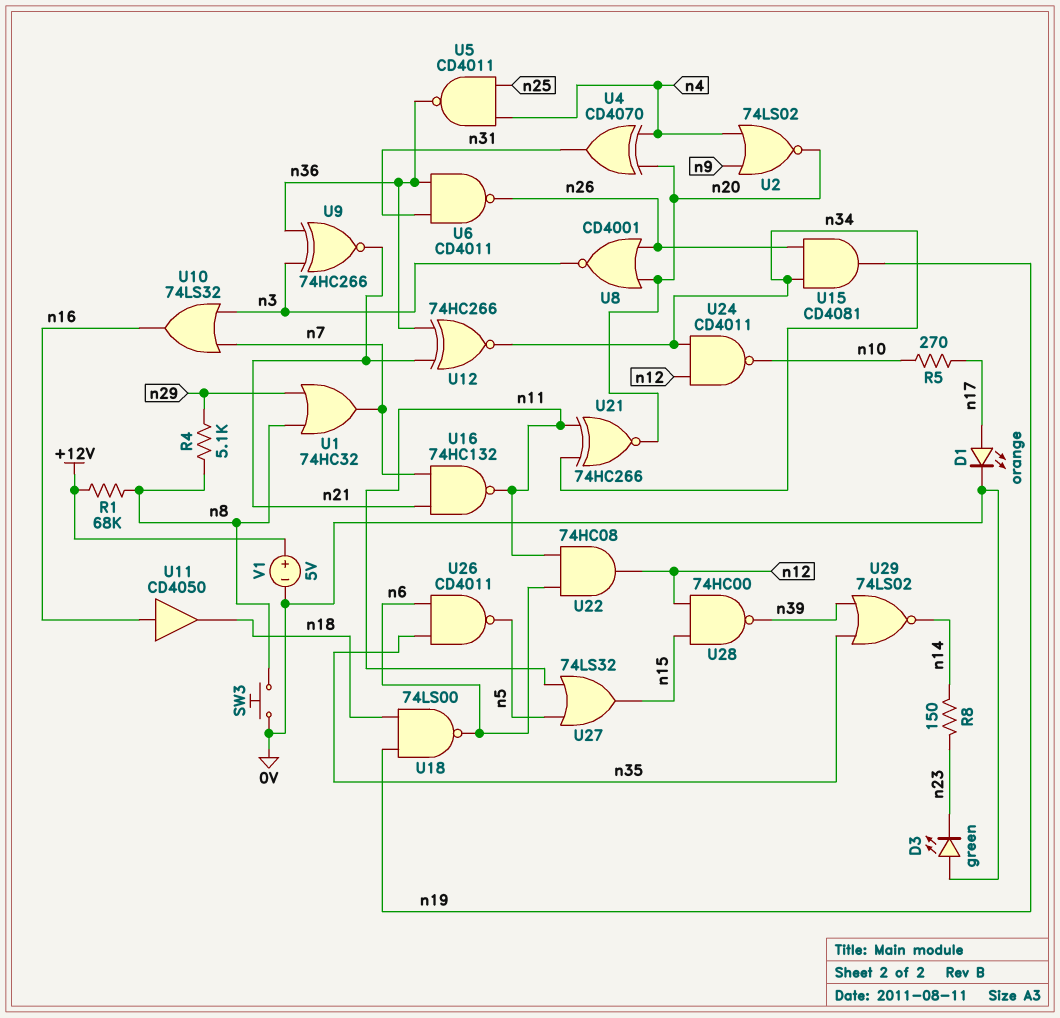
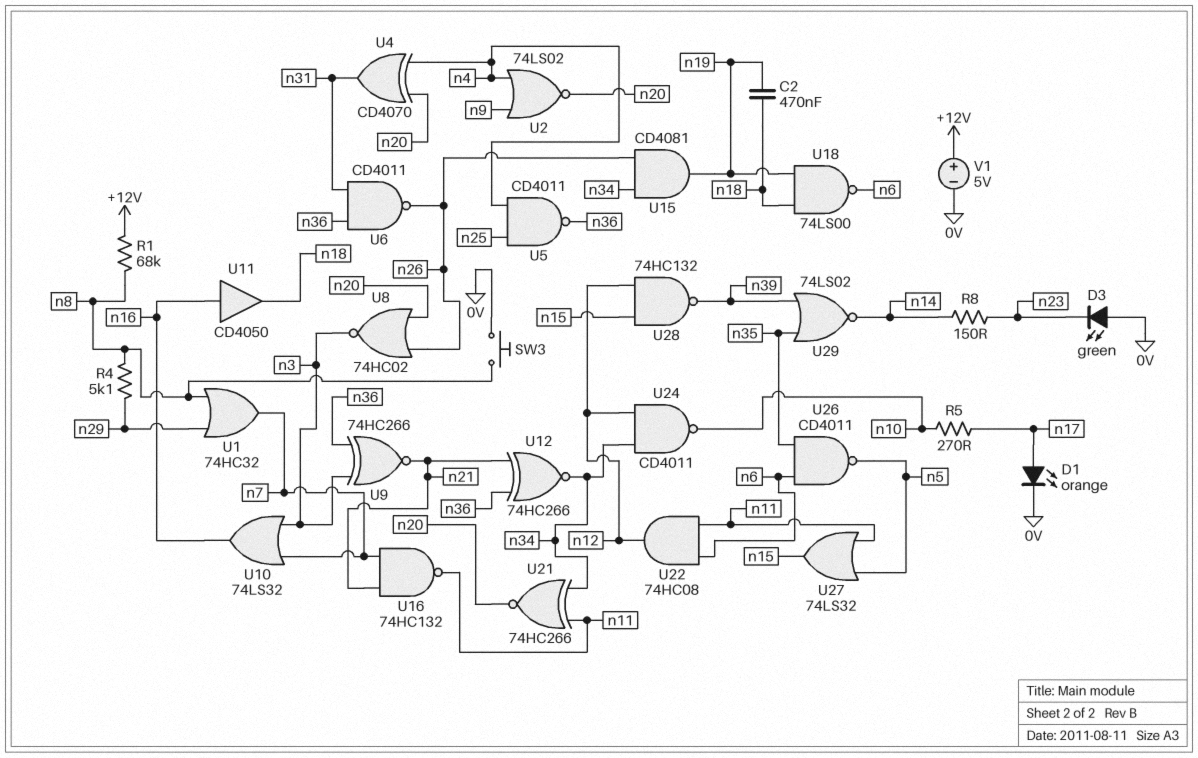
C2: none -> 470nF (n18, n19)
U8: NOR CD4001 (in n20, in n26, out n3) -> NOR 74HC02 (in n20, in n26, out n3)
U28: NAND 74HC00 (in n12, in n15, out n39) -> NAND 74HC132 (in n12, in n15, out n39)

